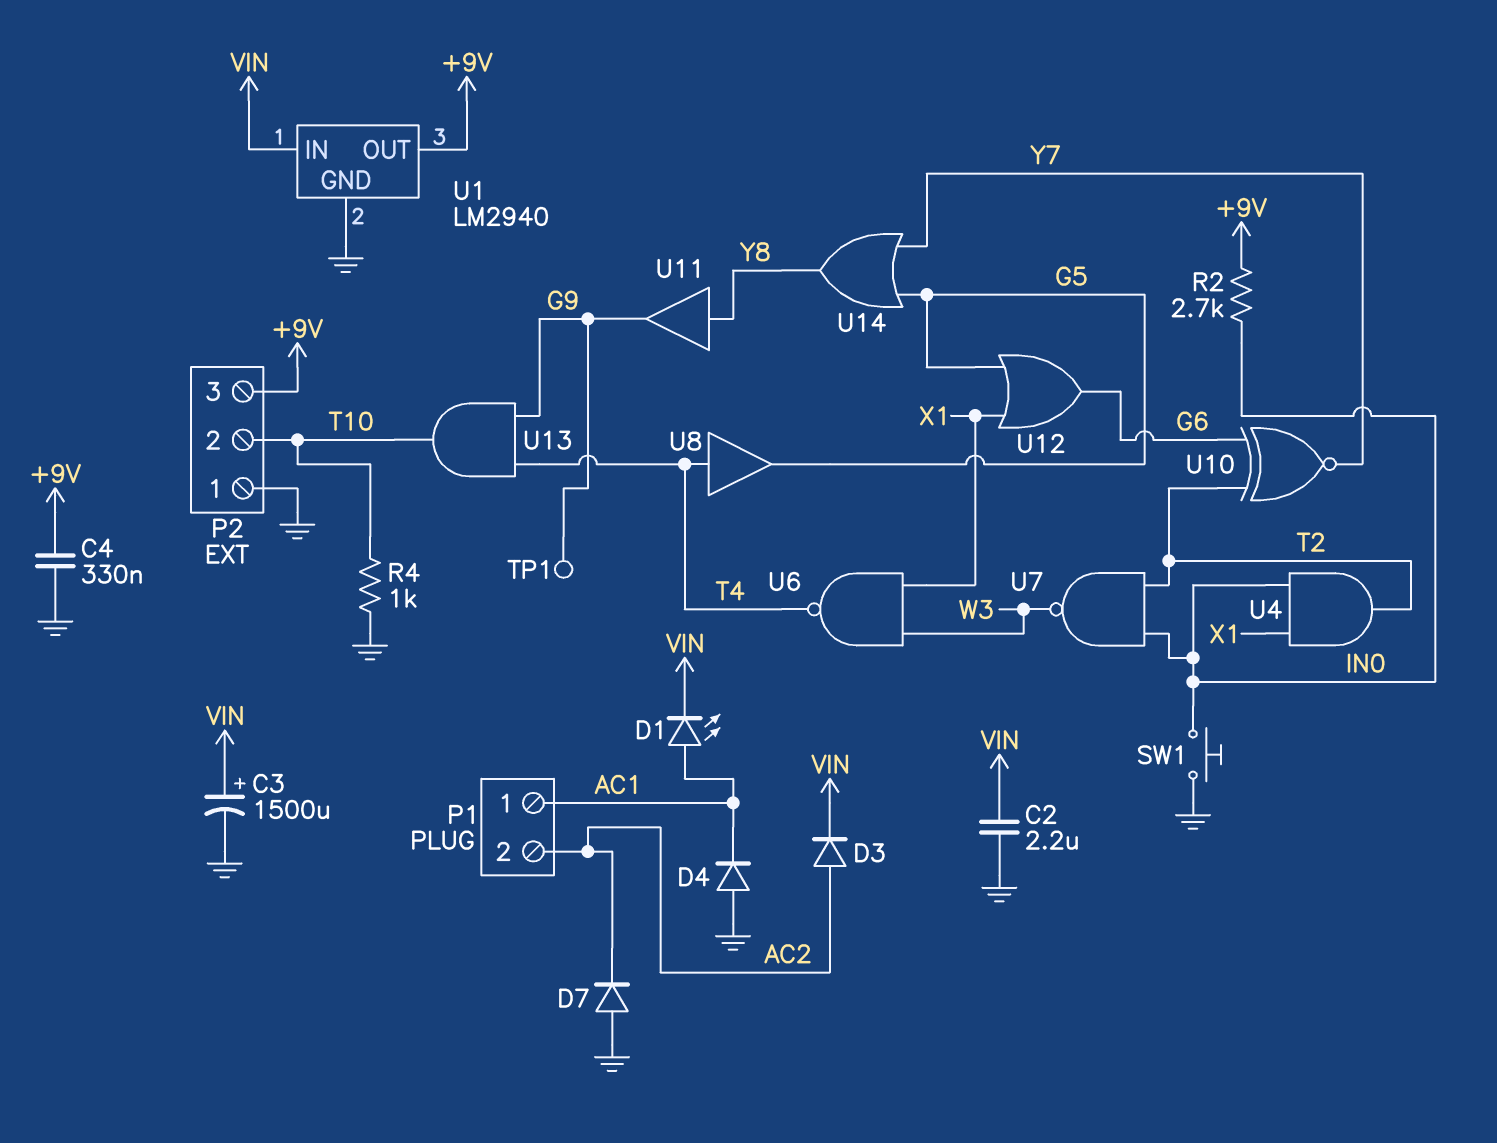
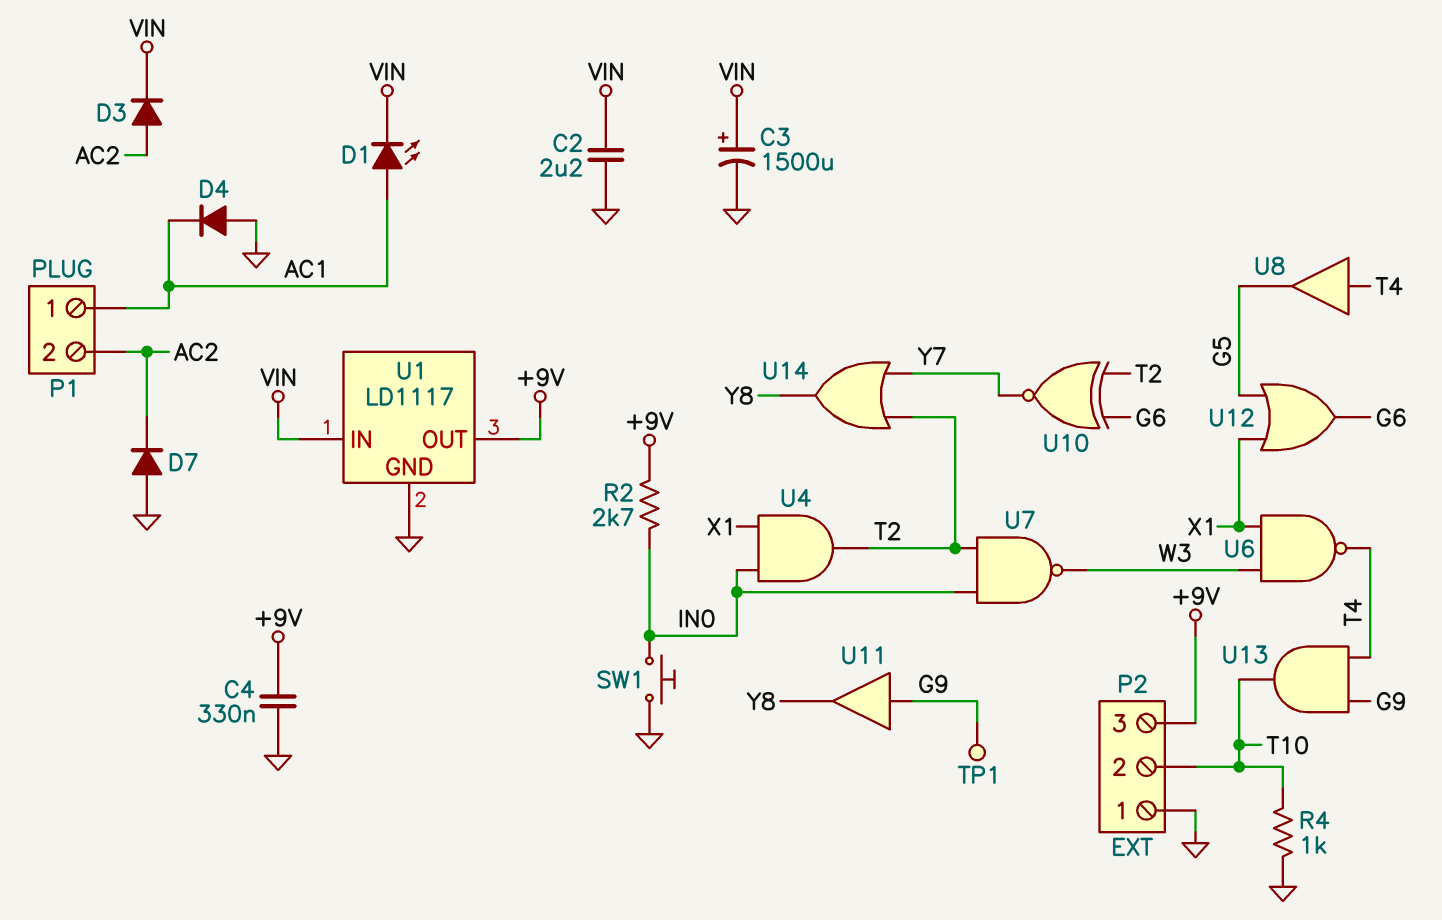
U1: LM2940 -> LD1117
U11: buffer (in Y8, out G9) -> buffer (in G9, out Y8)
U14: OR (in G5, in Y7, out Y8) -> OR (in T2, in Y7, out Y8)

